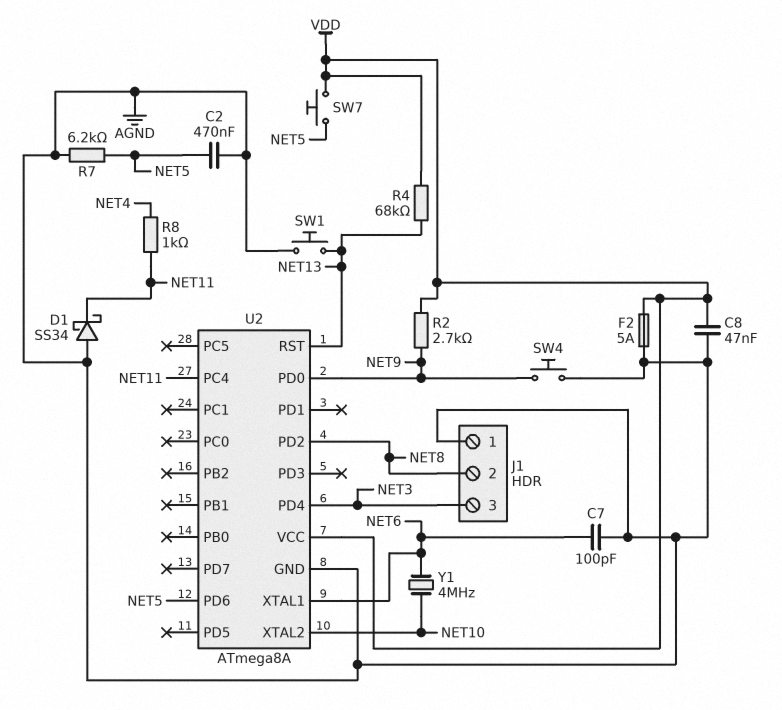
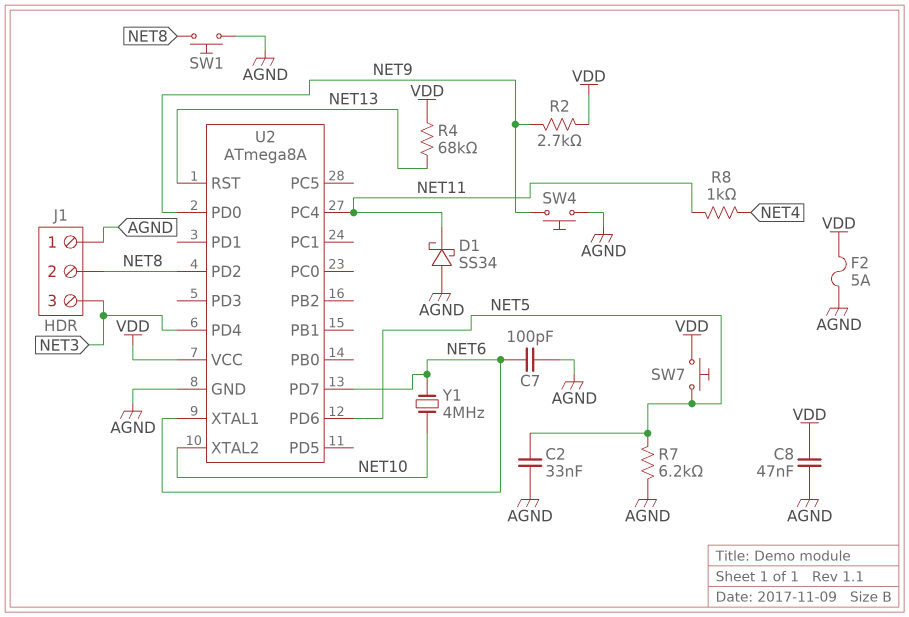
C2: 470nF (AGND, NET5) -> 33nF (AGND, NET5)
SW1: button (AGND, NET13) -> button (AGND, NET8)
U2 pin PD7: none -> NET6

